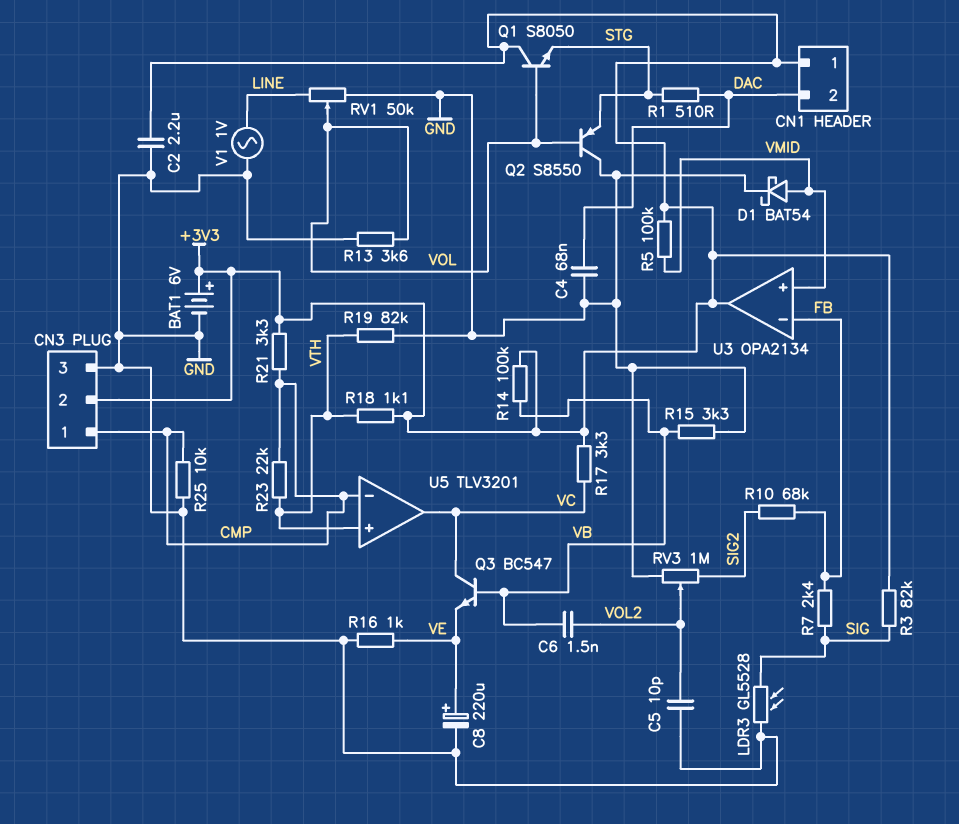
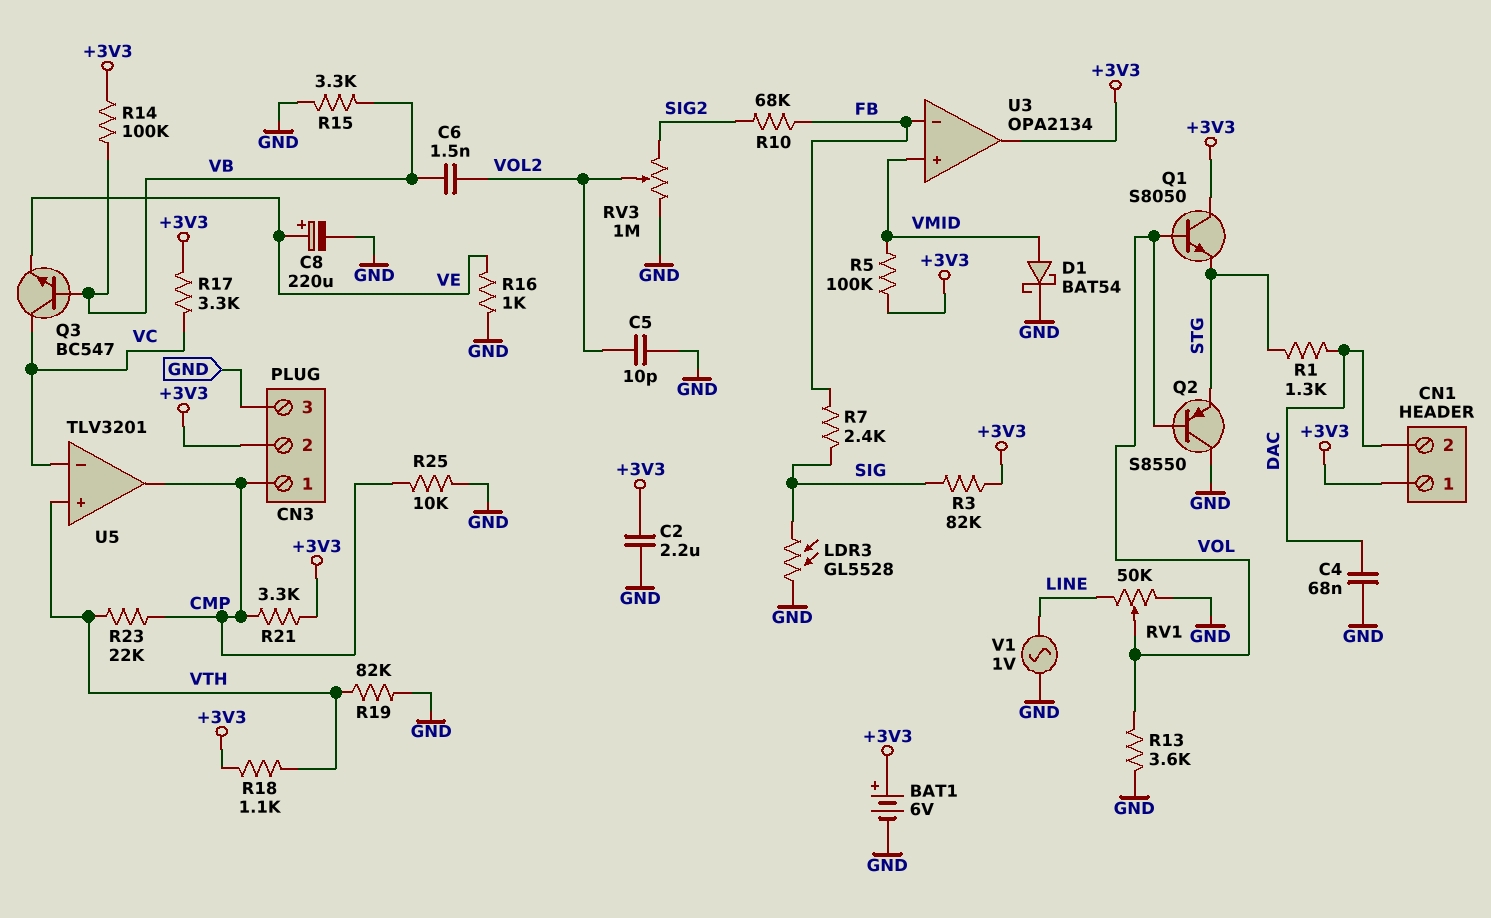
R1: 510 (DAC, STG) -> 1.3k (DAC, STG)
U5 pin in-: CMP -> VC
U5 pin out: VC -> CMP

